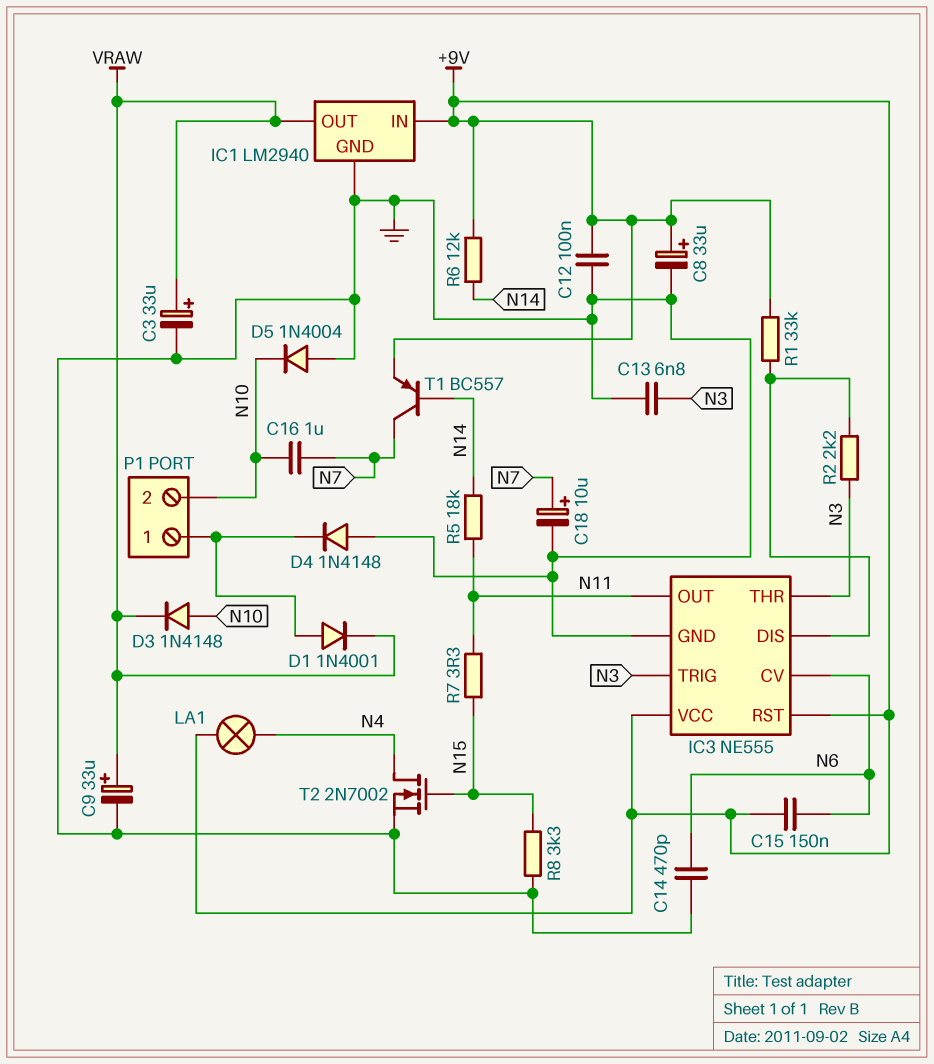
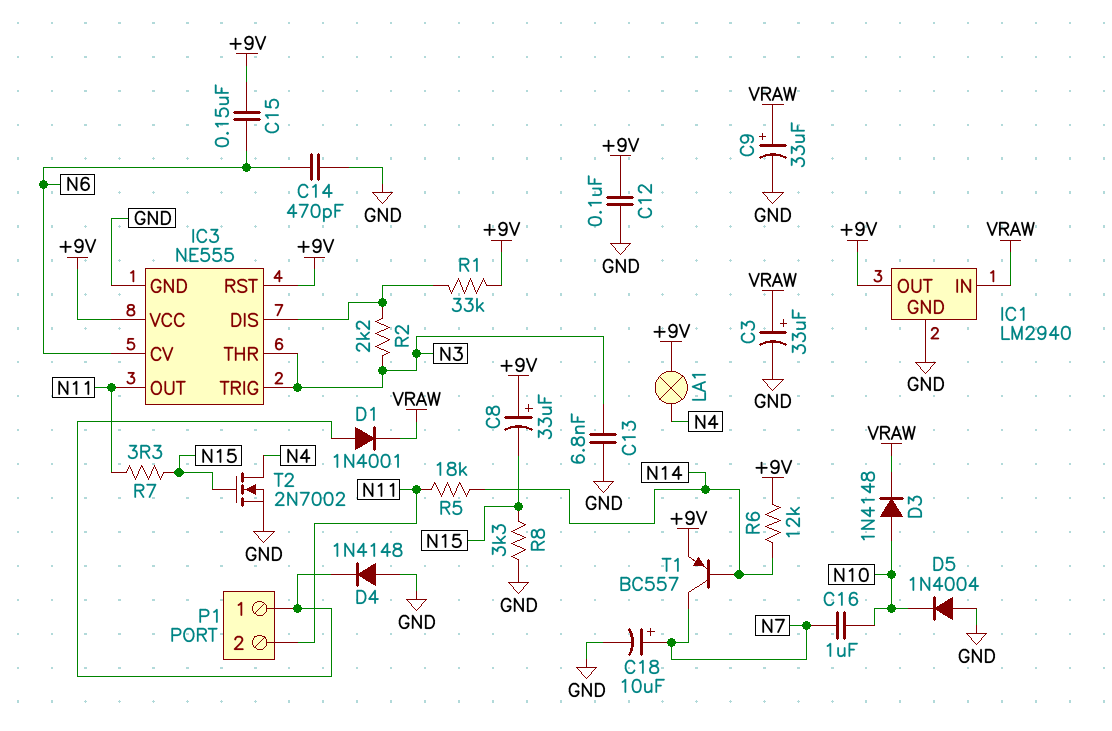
C8: 33uF (plus +9V, minus GND) -> 33uF (plus +9V, minus N15)
IC1 pin IN: +9V -> VRAW
IC1 pin OUT: VRAW -> +9V
P1 pin 2: N10 -> N11

